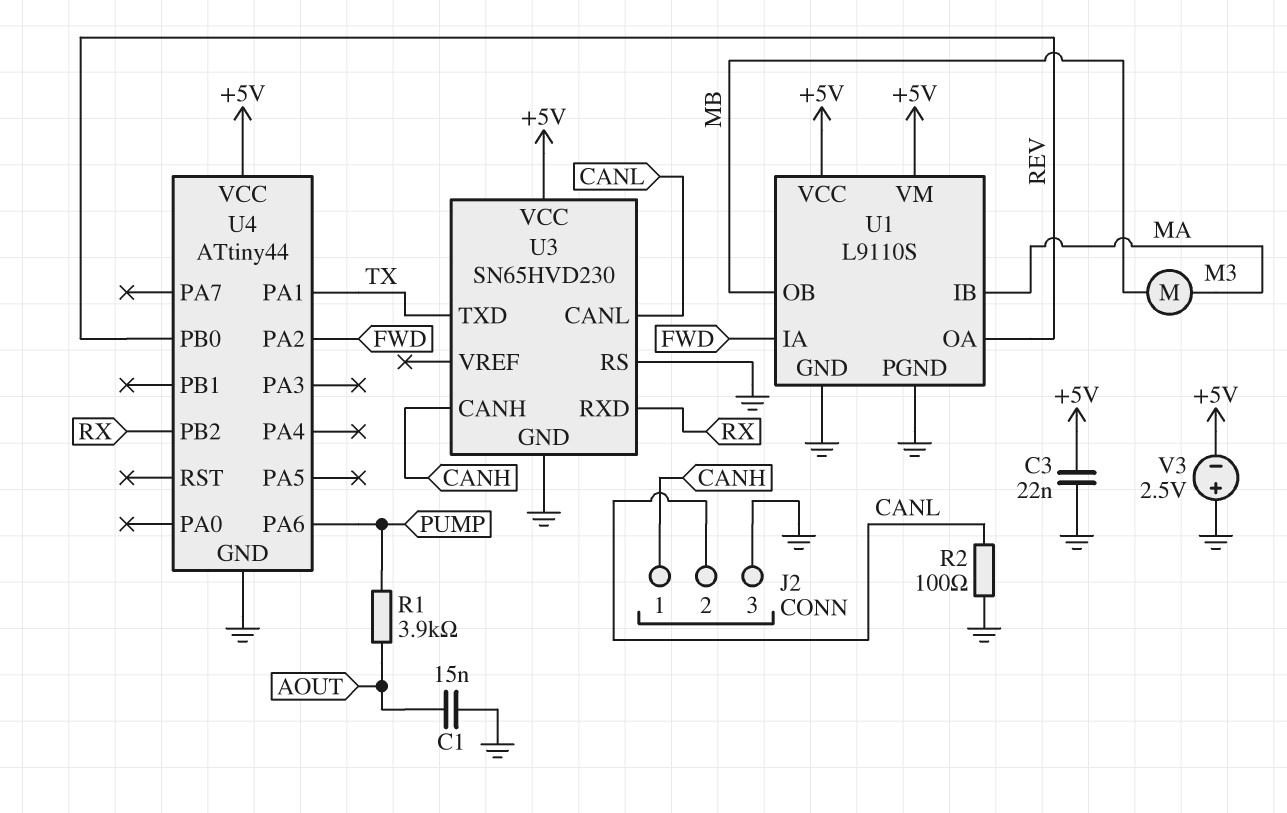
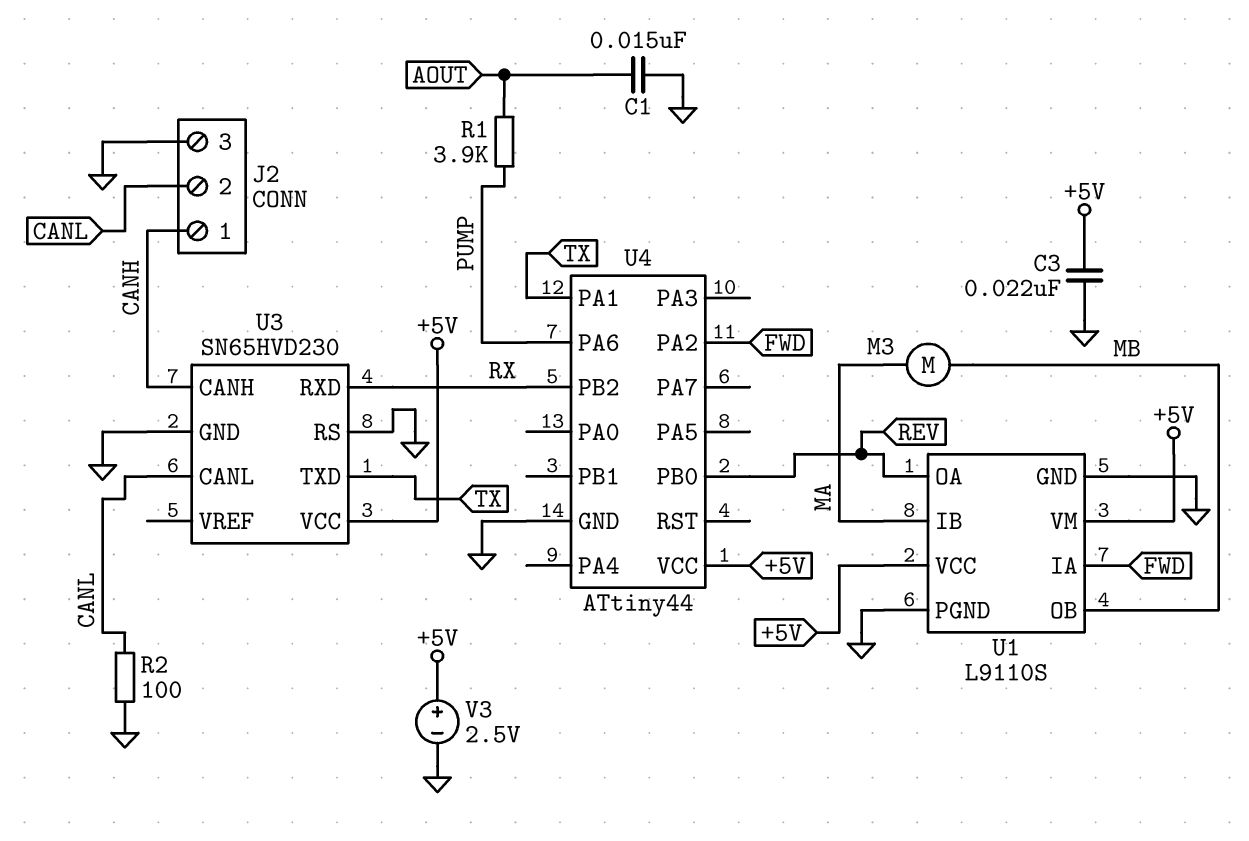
V3: 2.5V (plus GND, minus +5V) -> 2.5V (plus +5V, minus GND)

